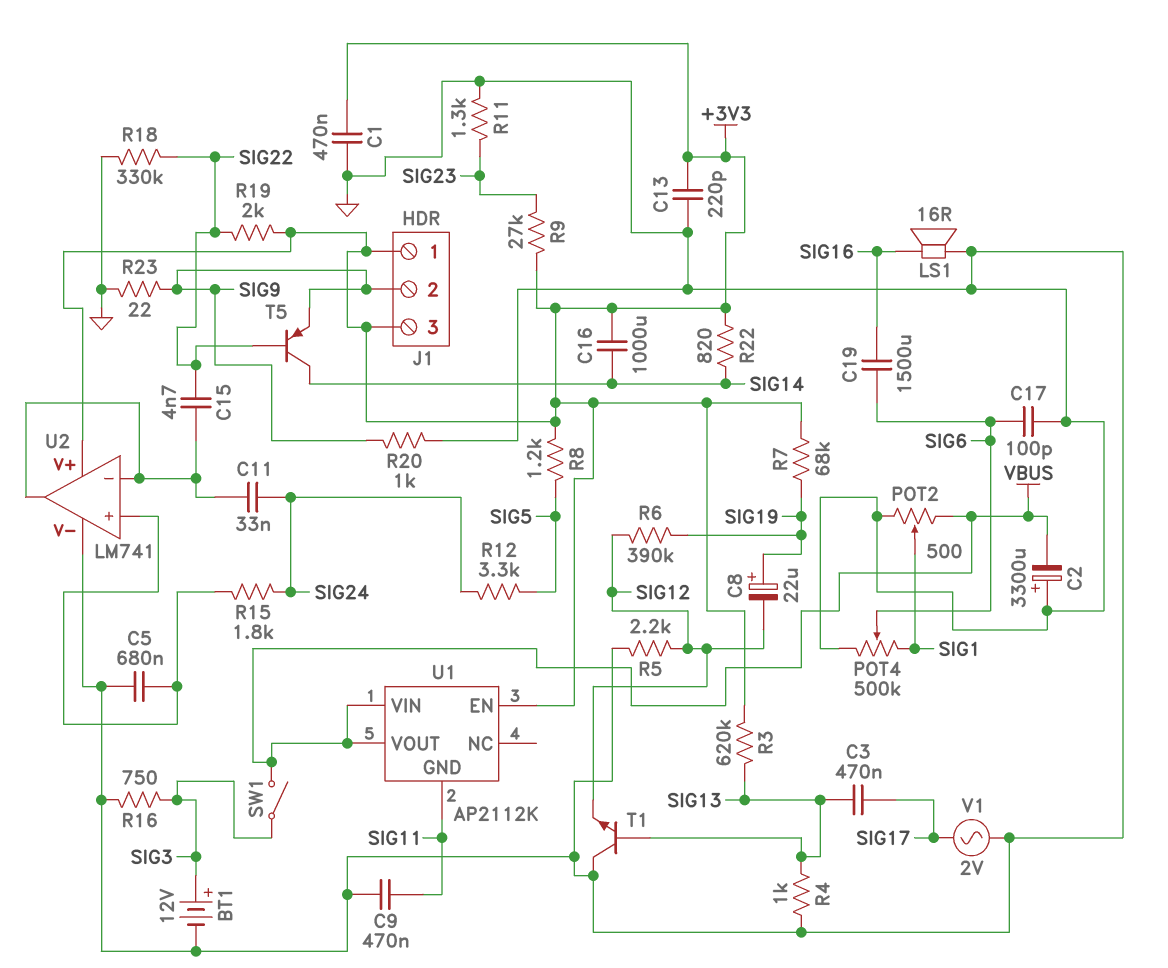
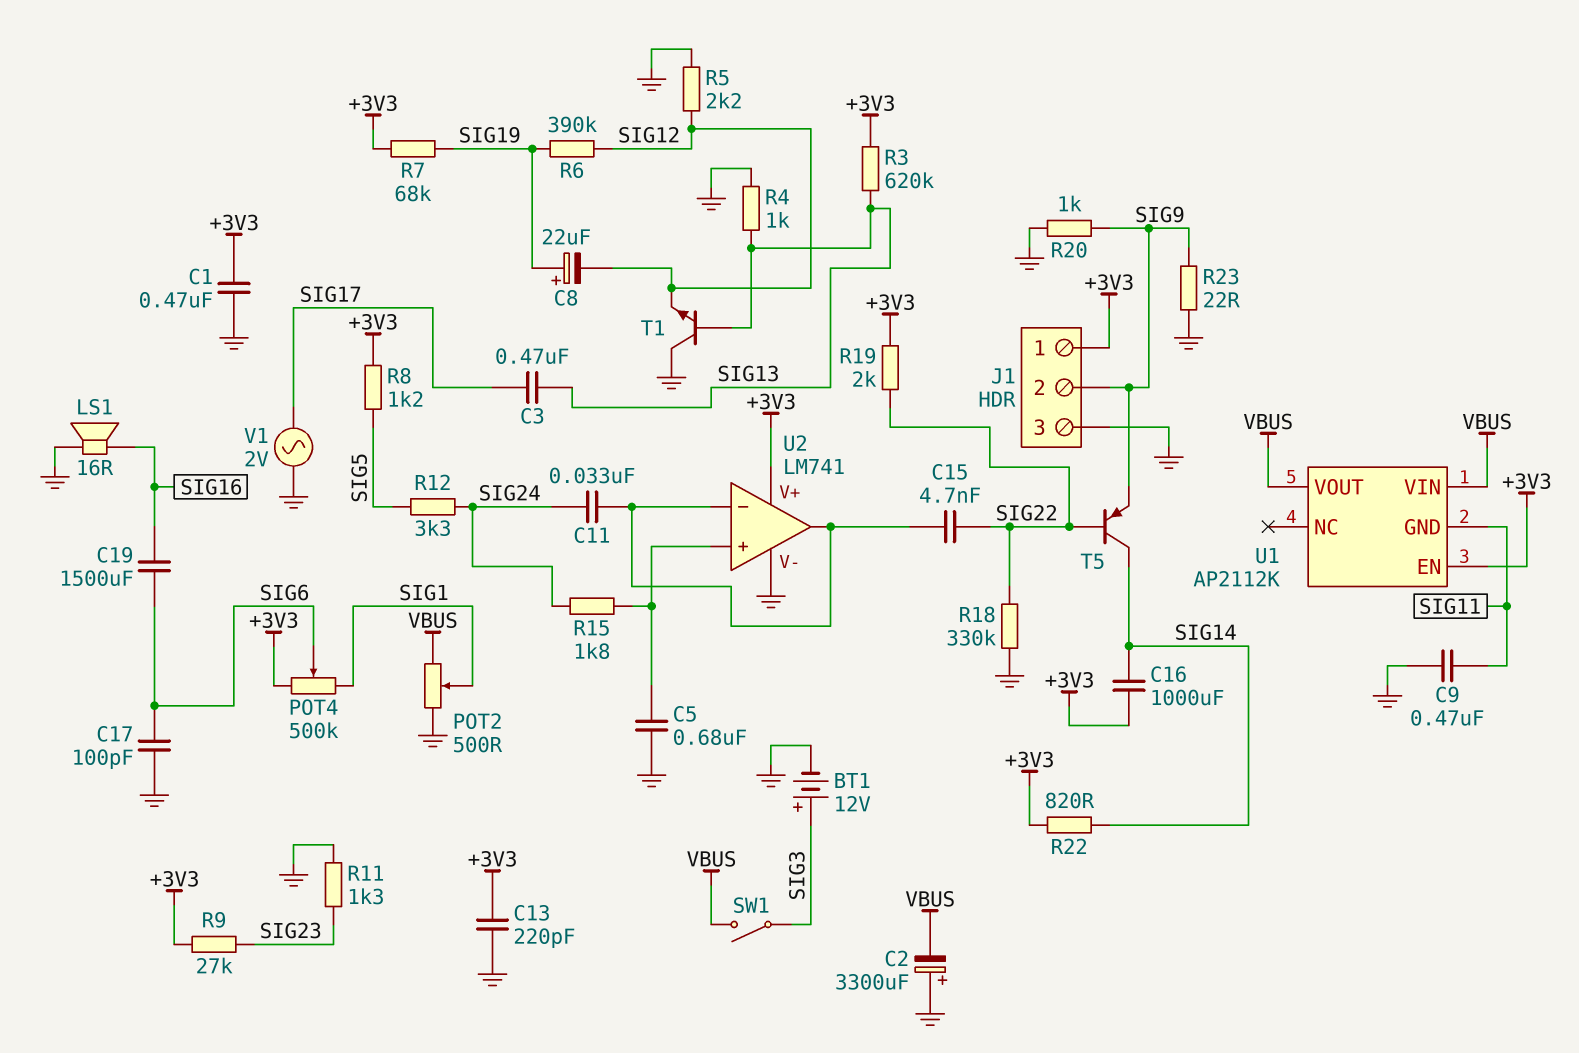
J1 pin 3: +3V3 -> GND
POT4: 500k (GND, SIG1, wiper SIG6) -> 500k (+3V3, SIG1, wiper SIG6)
R16: 750 (GND, SIG3) -> none

